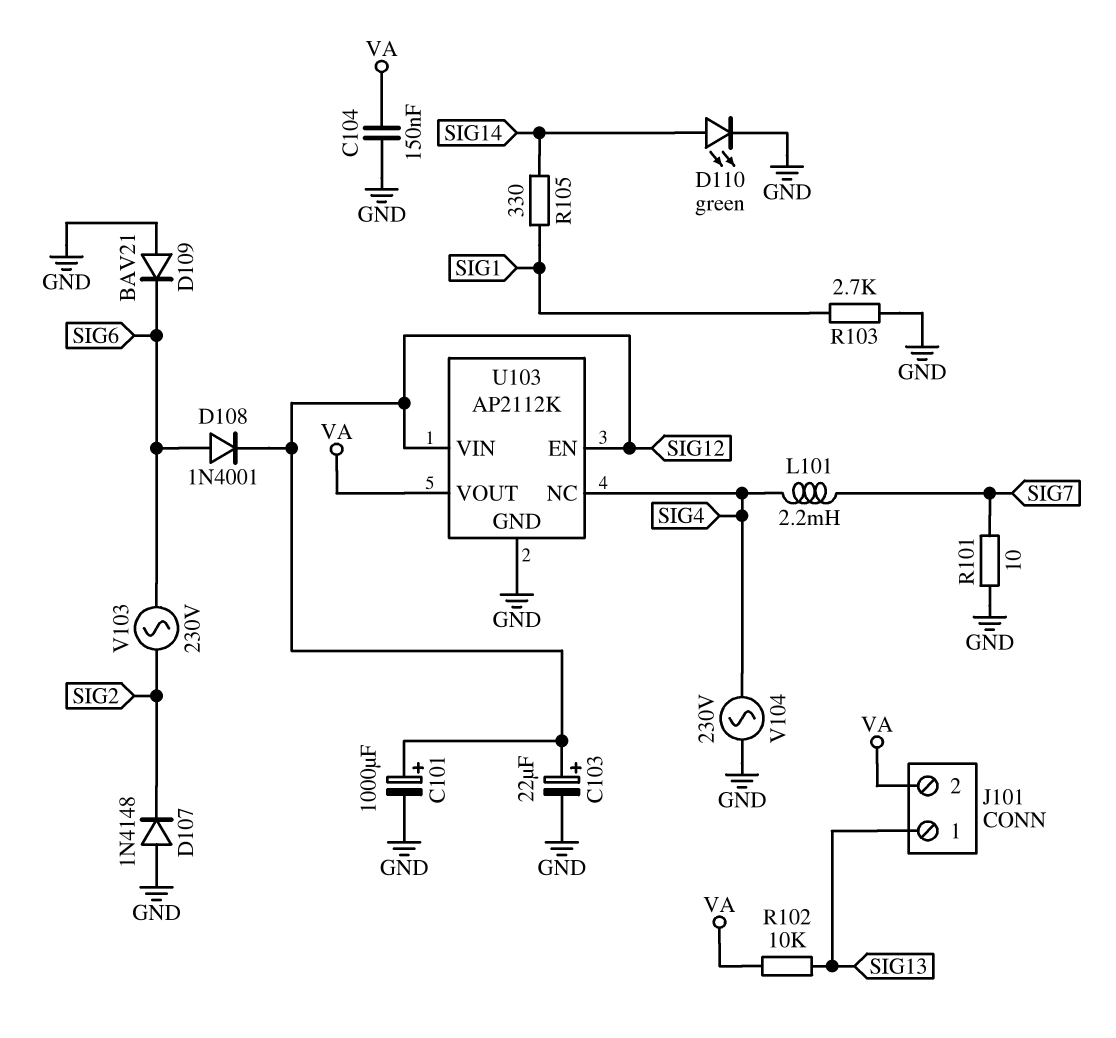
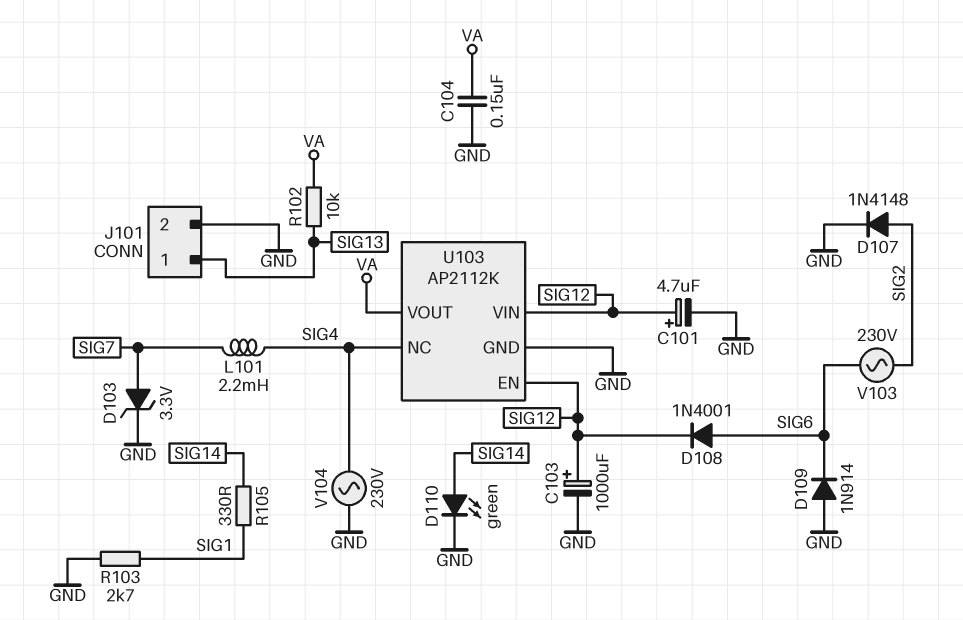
C101: 1000uF (plus SIG12, minus GND) -> 4.7uF (plus SIG12, minus GND)
C103: 22uF (plus SIG12, minus GND) -> 1000uF (plus SIG12, minus GND)
D103: none -> zener 3.3V (A SIG7, K GND)
D107: diode 1N4148 (A GND, K SIG2) -> diode 1N4148 (A SIG2, K GND)
D109: diode BAV21 (A GND, K SIG6) -> diode 1N914 (A GND, K SIG6)
J101 pin 2: VA -> GND
R101: 10 (GND, SIG7) -> none

